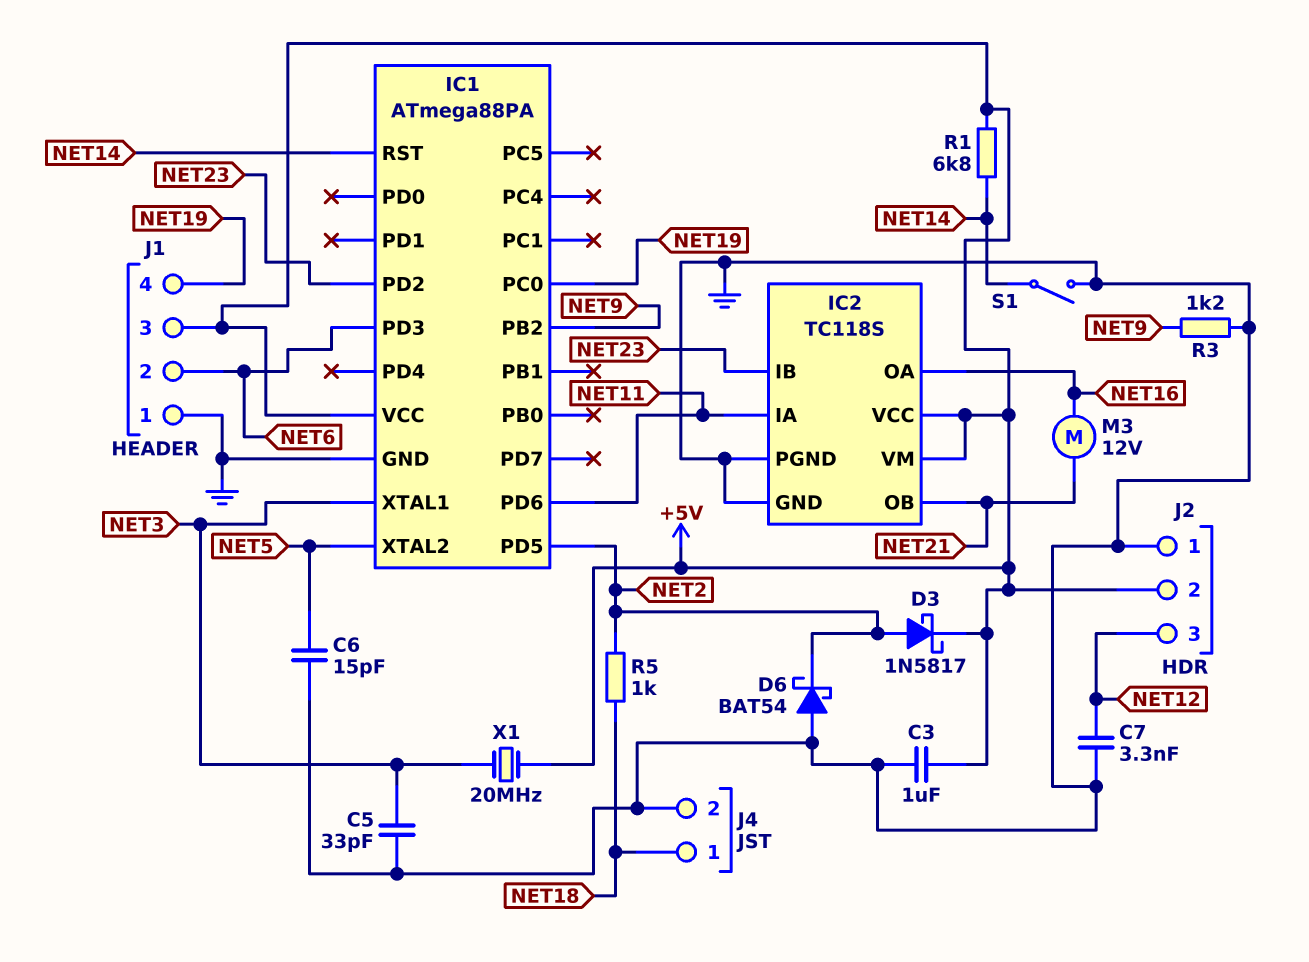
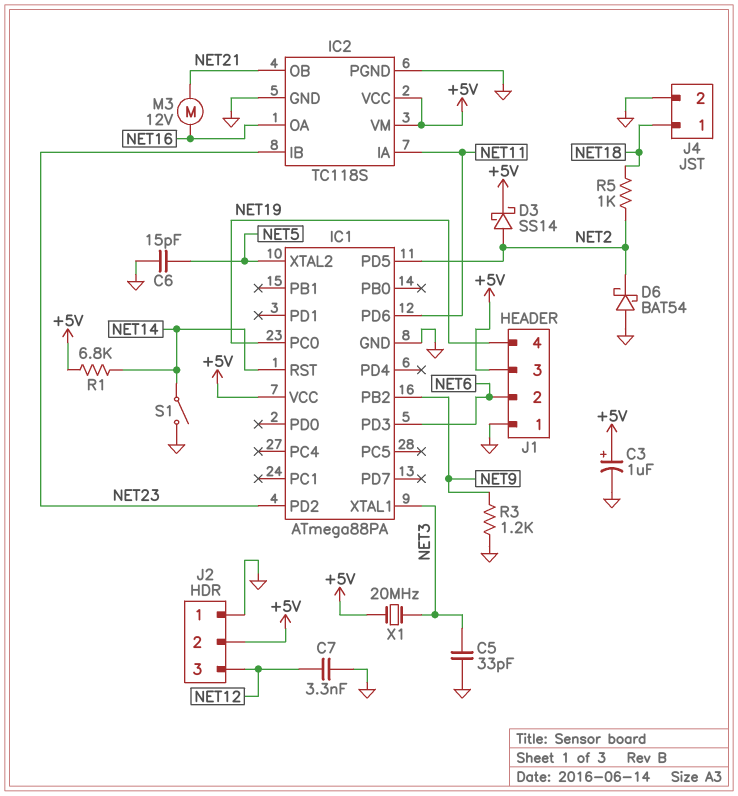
C3: 1uF (+5V, GND) -> 1uF (plus +5V, minus GND)
D3: schottky 1N5817 (A NET2, K +5V) -> schottky SS14 (A NET2, K +5V)

